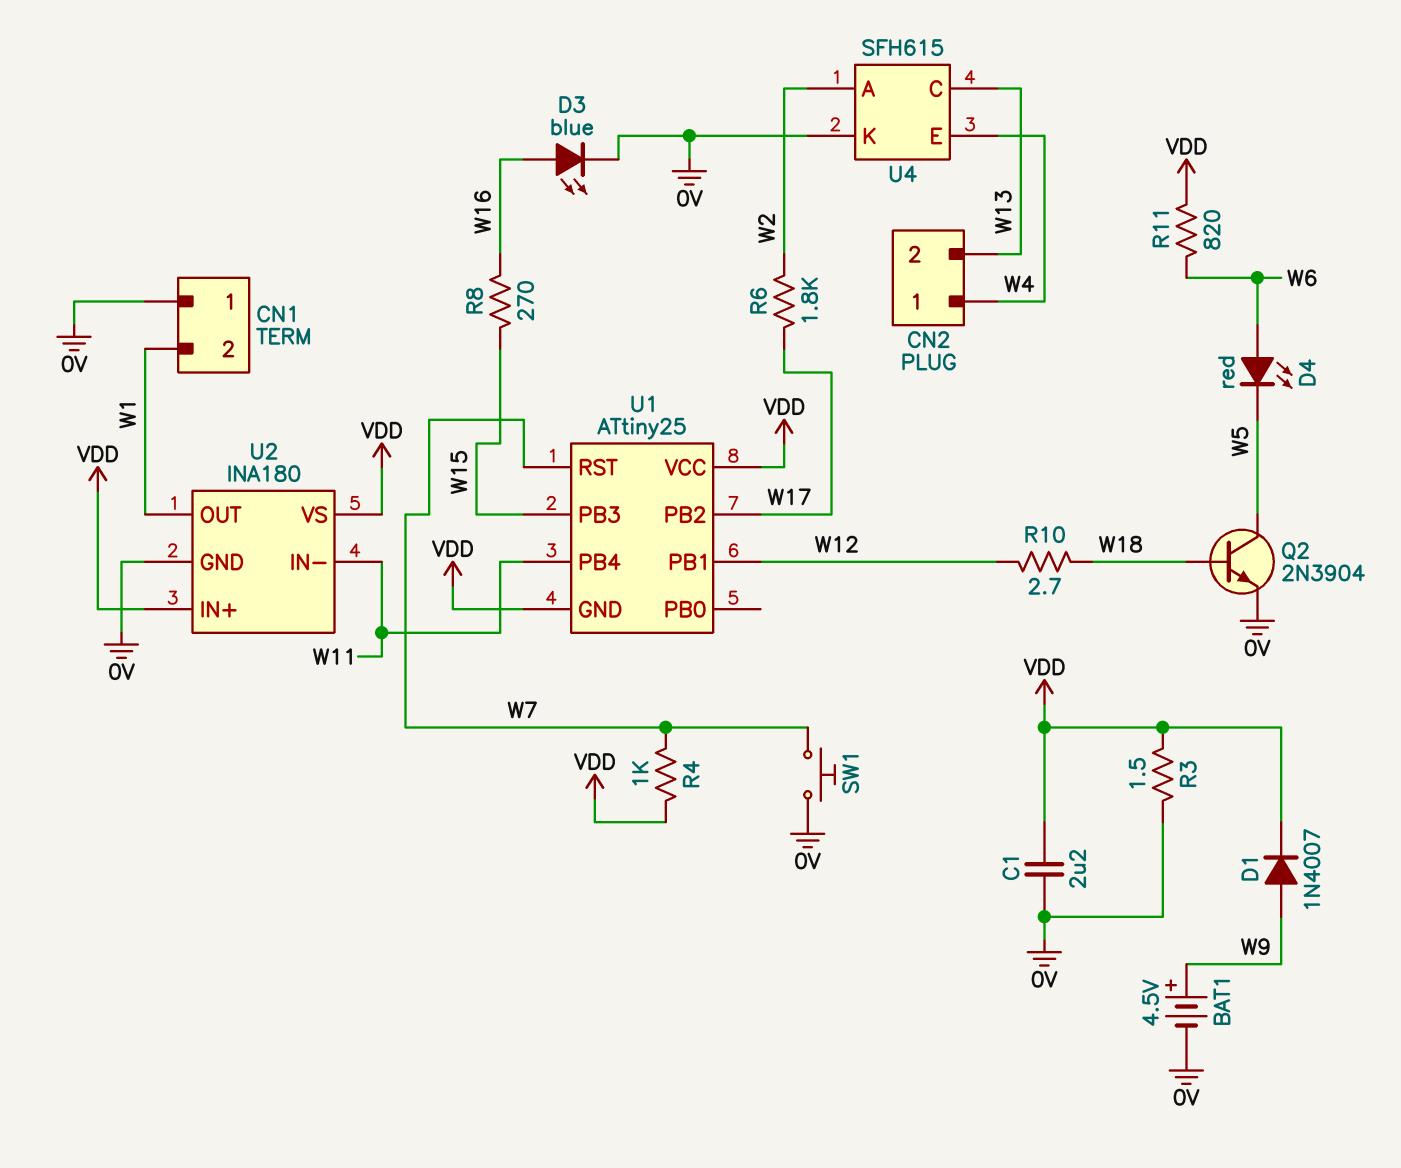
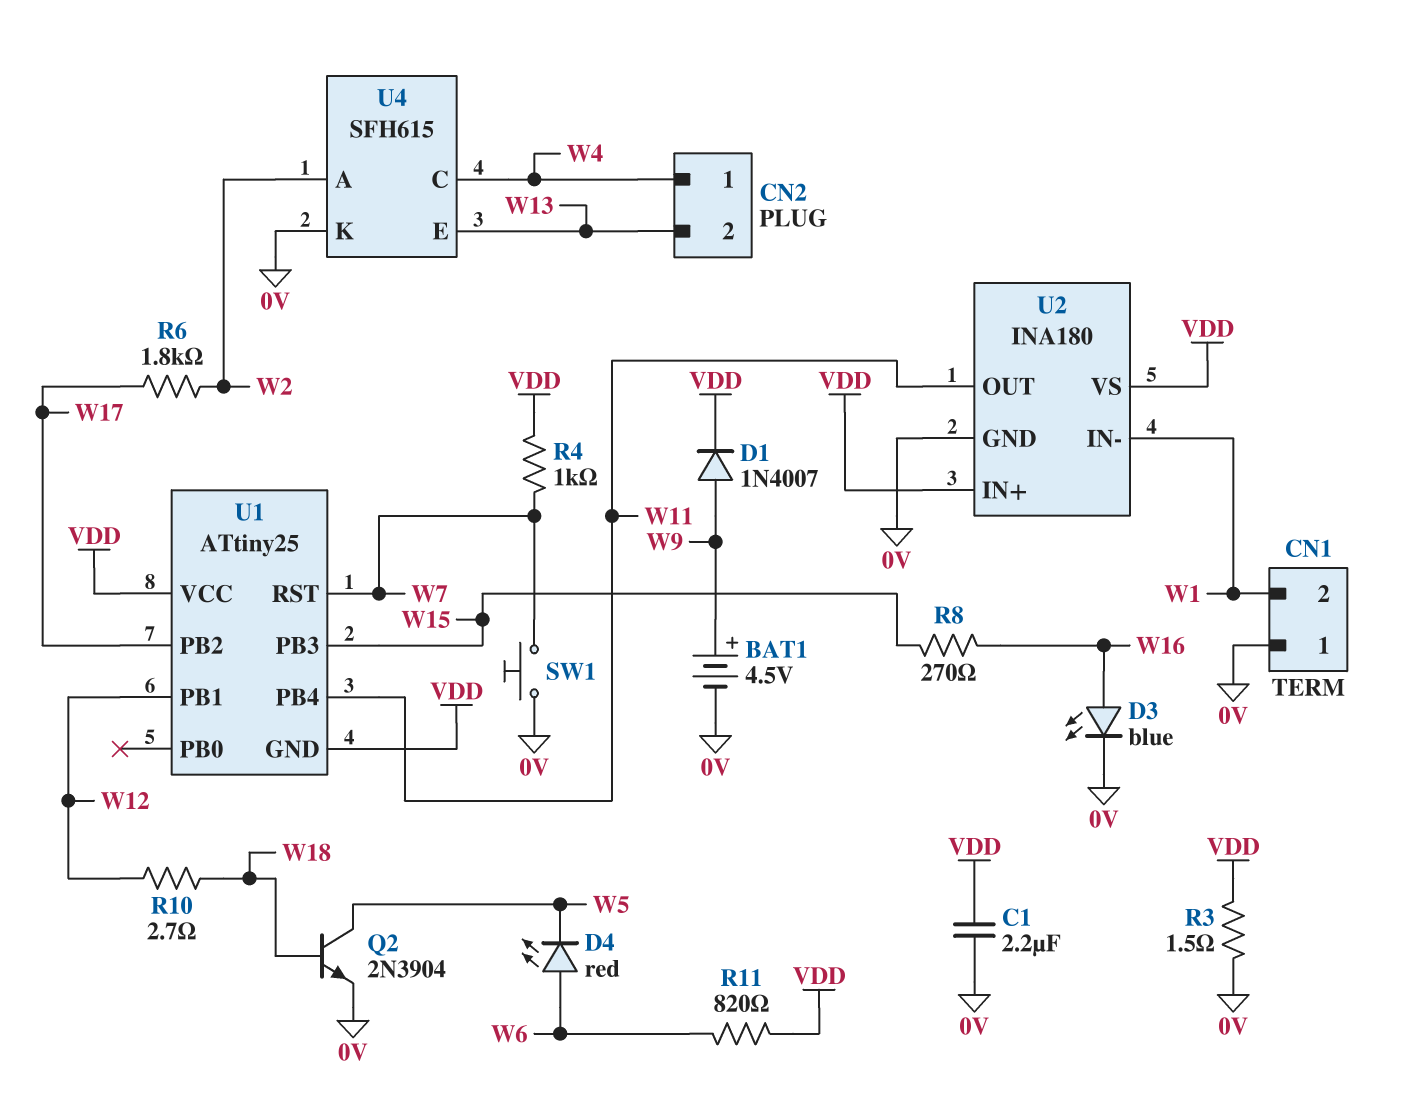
U2 pin IN-: W11 -> W1
U2 pin OUT: W1 -> W11
U4 pin C: W13 -> W4
U4 pin E: W4 -> W13

